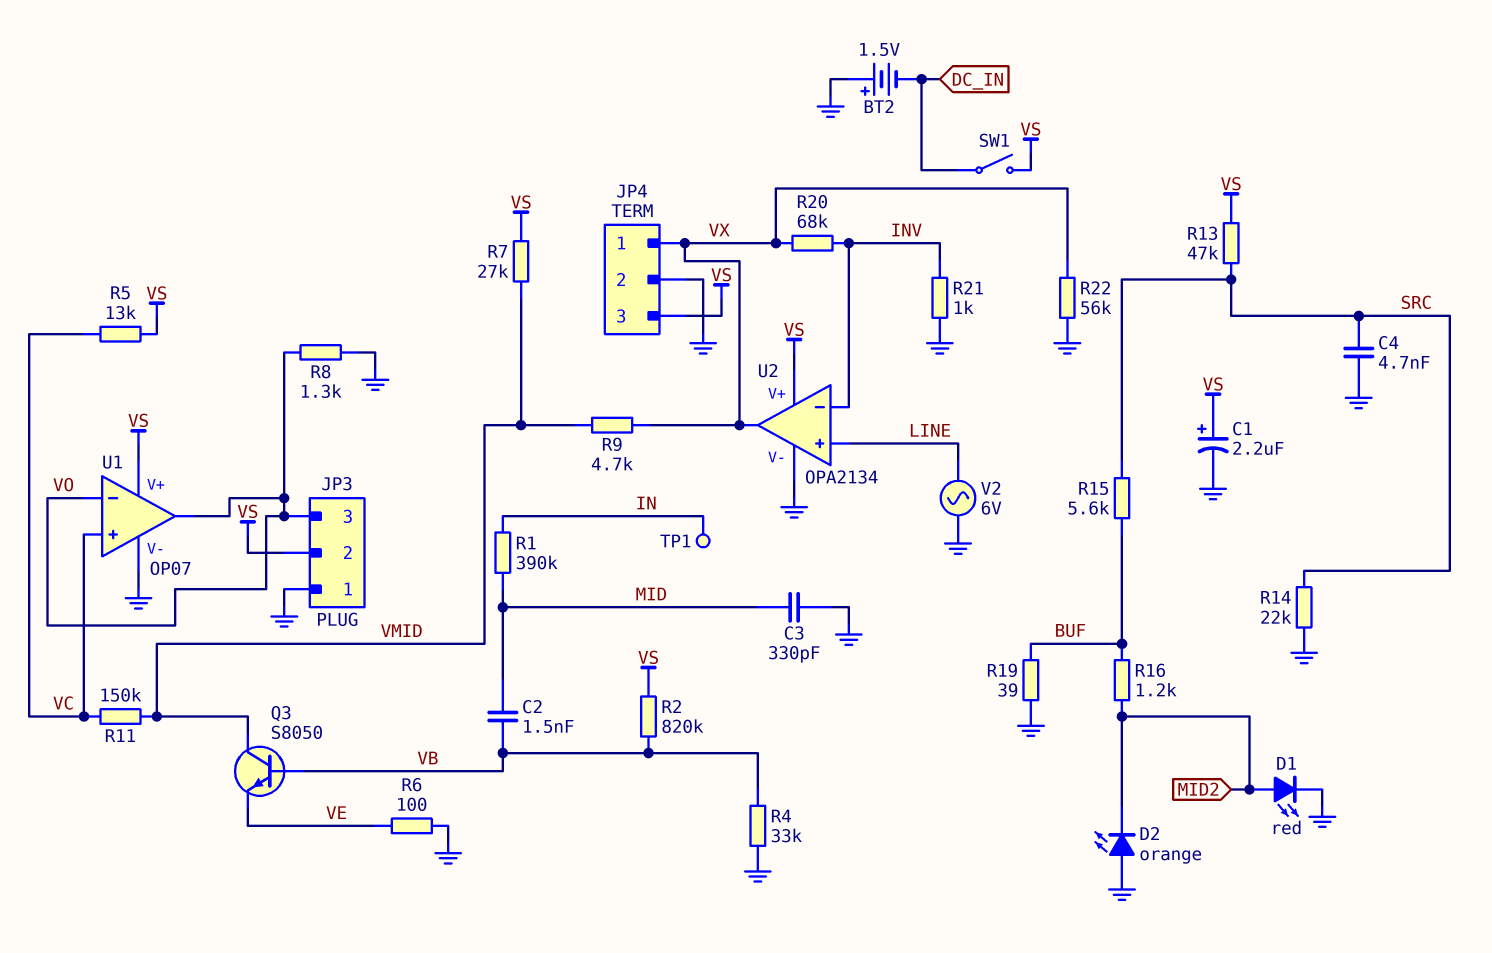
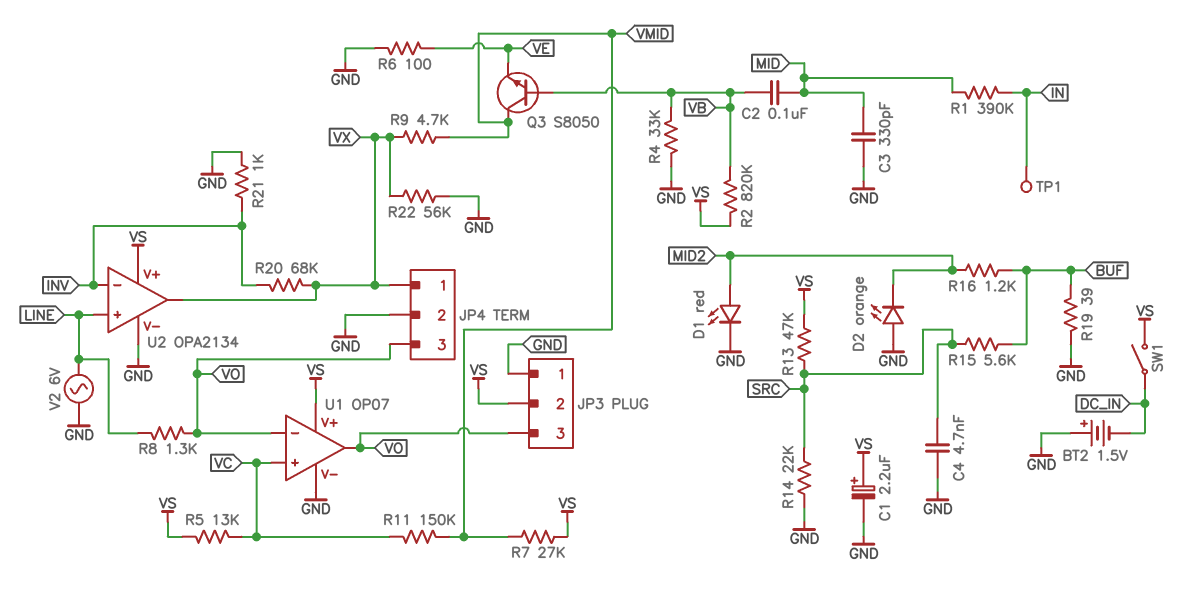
C2: 1.5nF (MID, VB) -> 100nF (MID, VB)
JP4 pin 3: VS -> VO
R8: 1.3k (GND, VO) -> 1.3k (LINE, VO)

